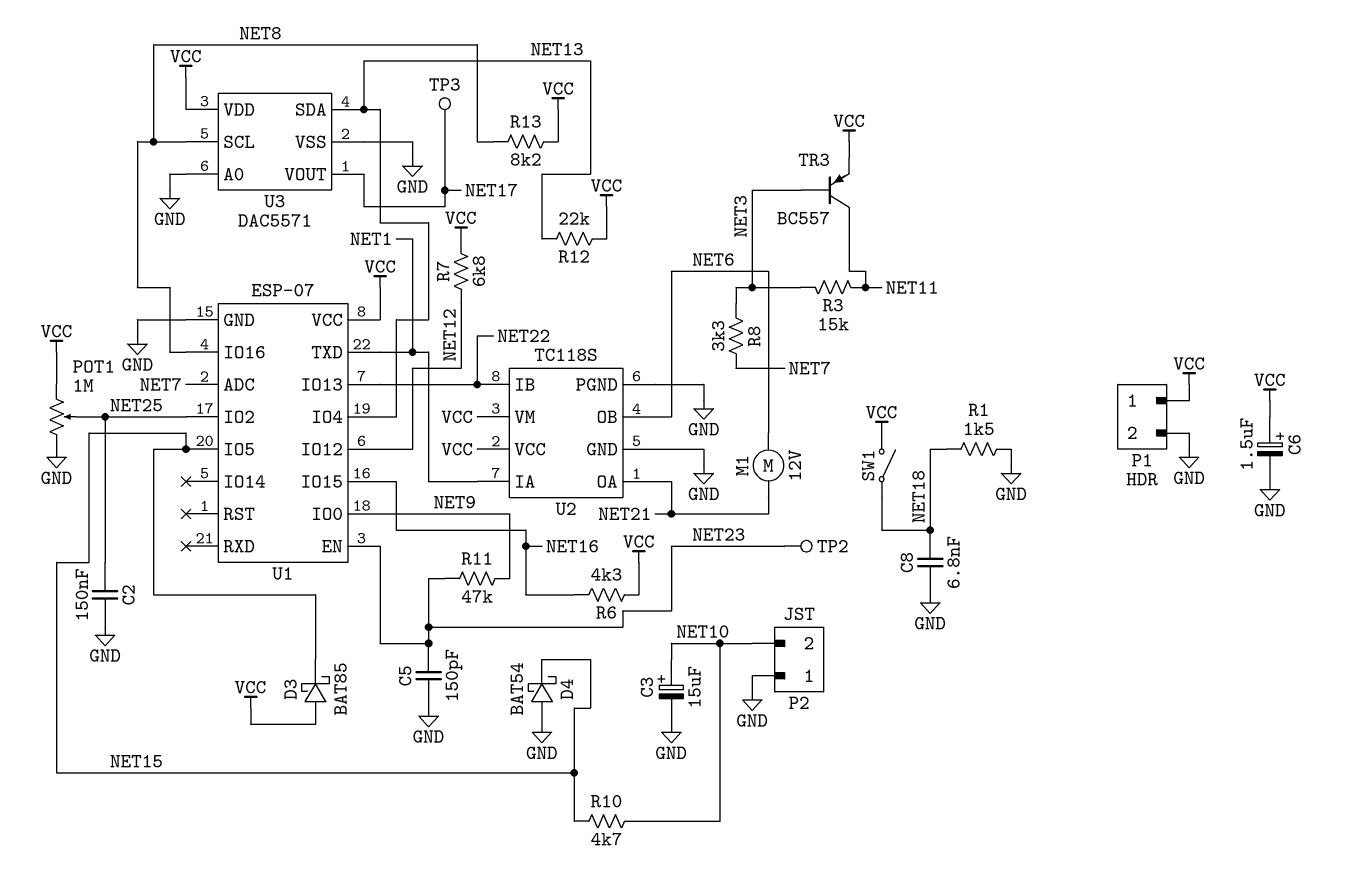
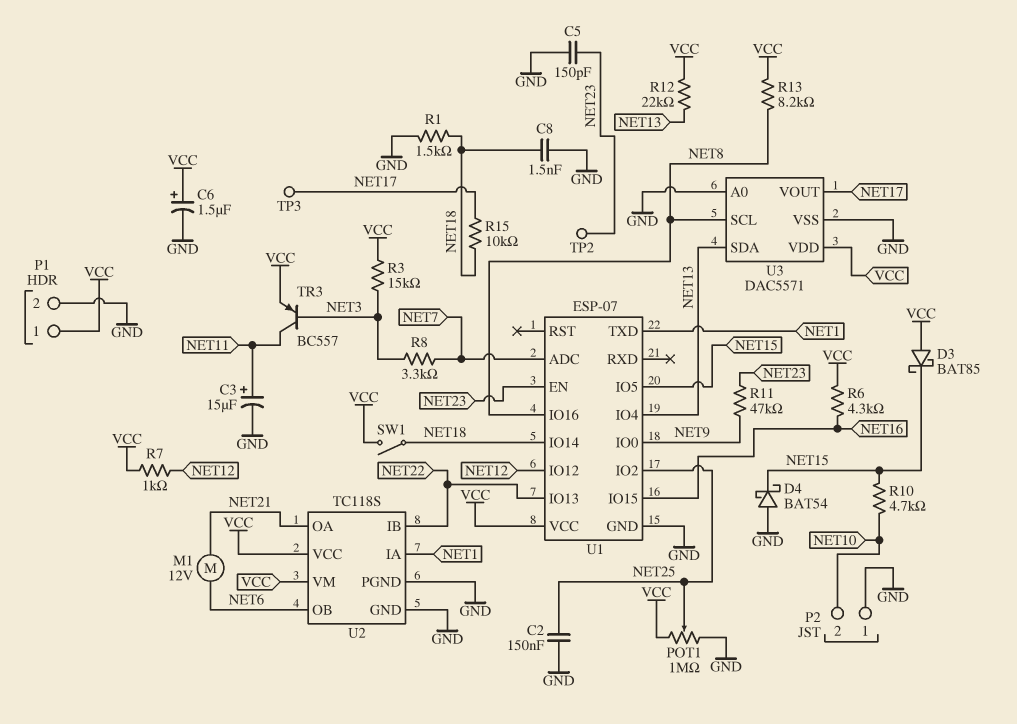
C3: 15uF (plus NET10, minus GND) -> 15uF (plus NET11, minus GND)
C8: 6.8nF (GND, NET18) -> 1.5nF (GND, NET18)
R3: 15k (NET3, NET11) -> 15k (NET3, VCC)
R7: 6.8k (NET12, VCC) -> 1k (NET12, VCC)
R15: none -> 10k (NET17, NET18)
U1 pin IO14: none -> NET18

